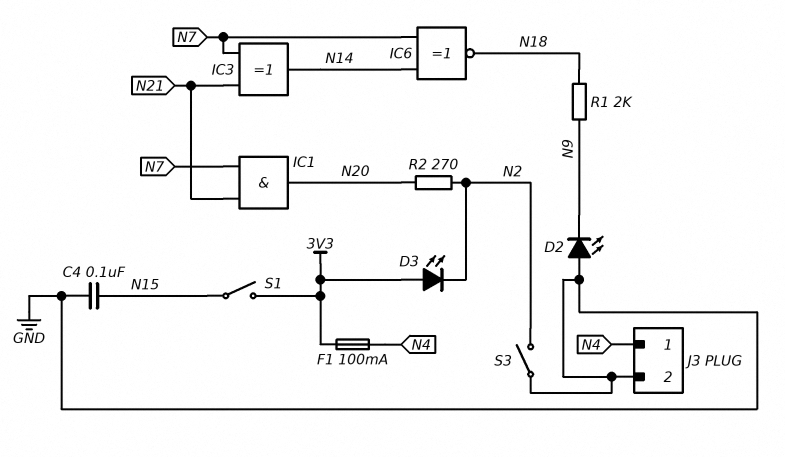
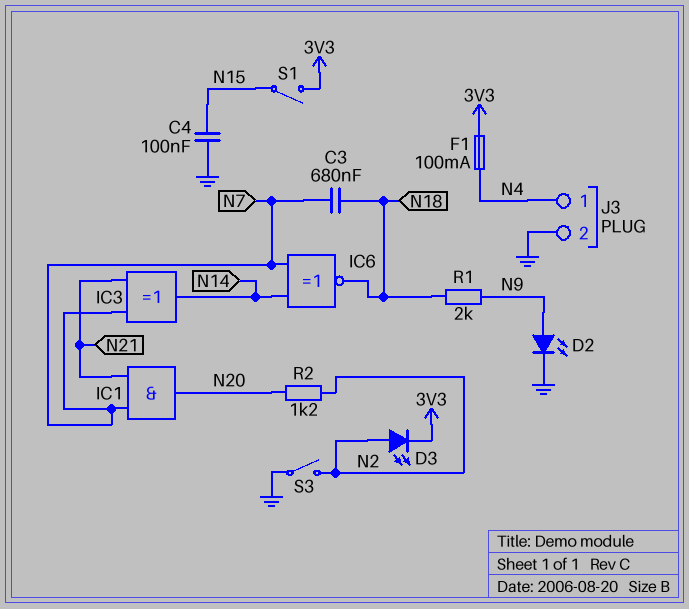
C3: none -> 680nF (N7, N18)
D2: LED (A GND, K N9) -> LED (A N9, K GND)
D3: LED (A 3V3, K N2) -> LED (A N2, K 3V3)
R2: 270 (N2, N20) -> 1.2k (N2, N20)

